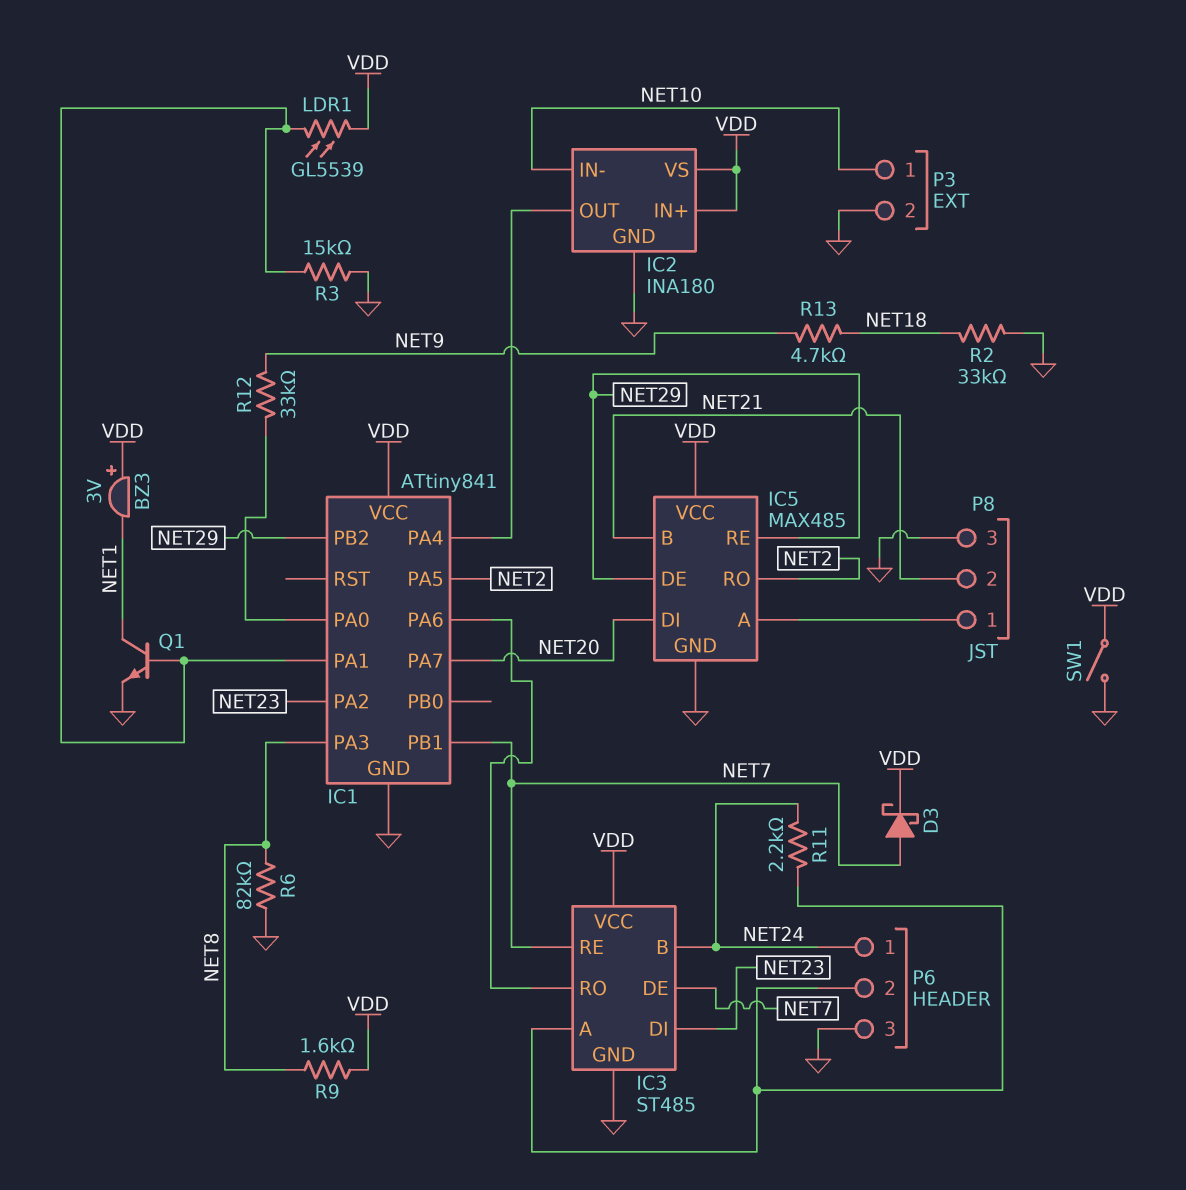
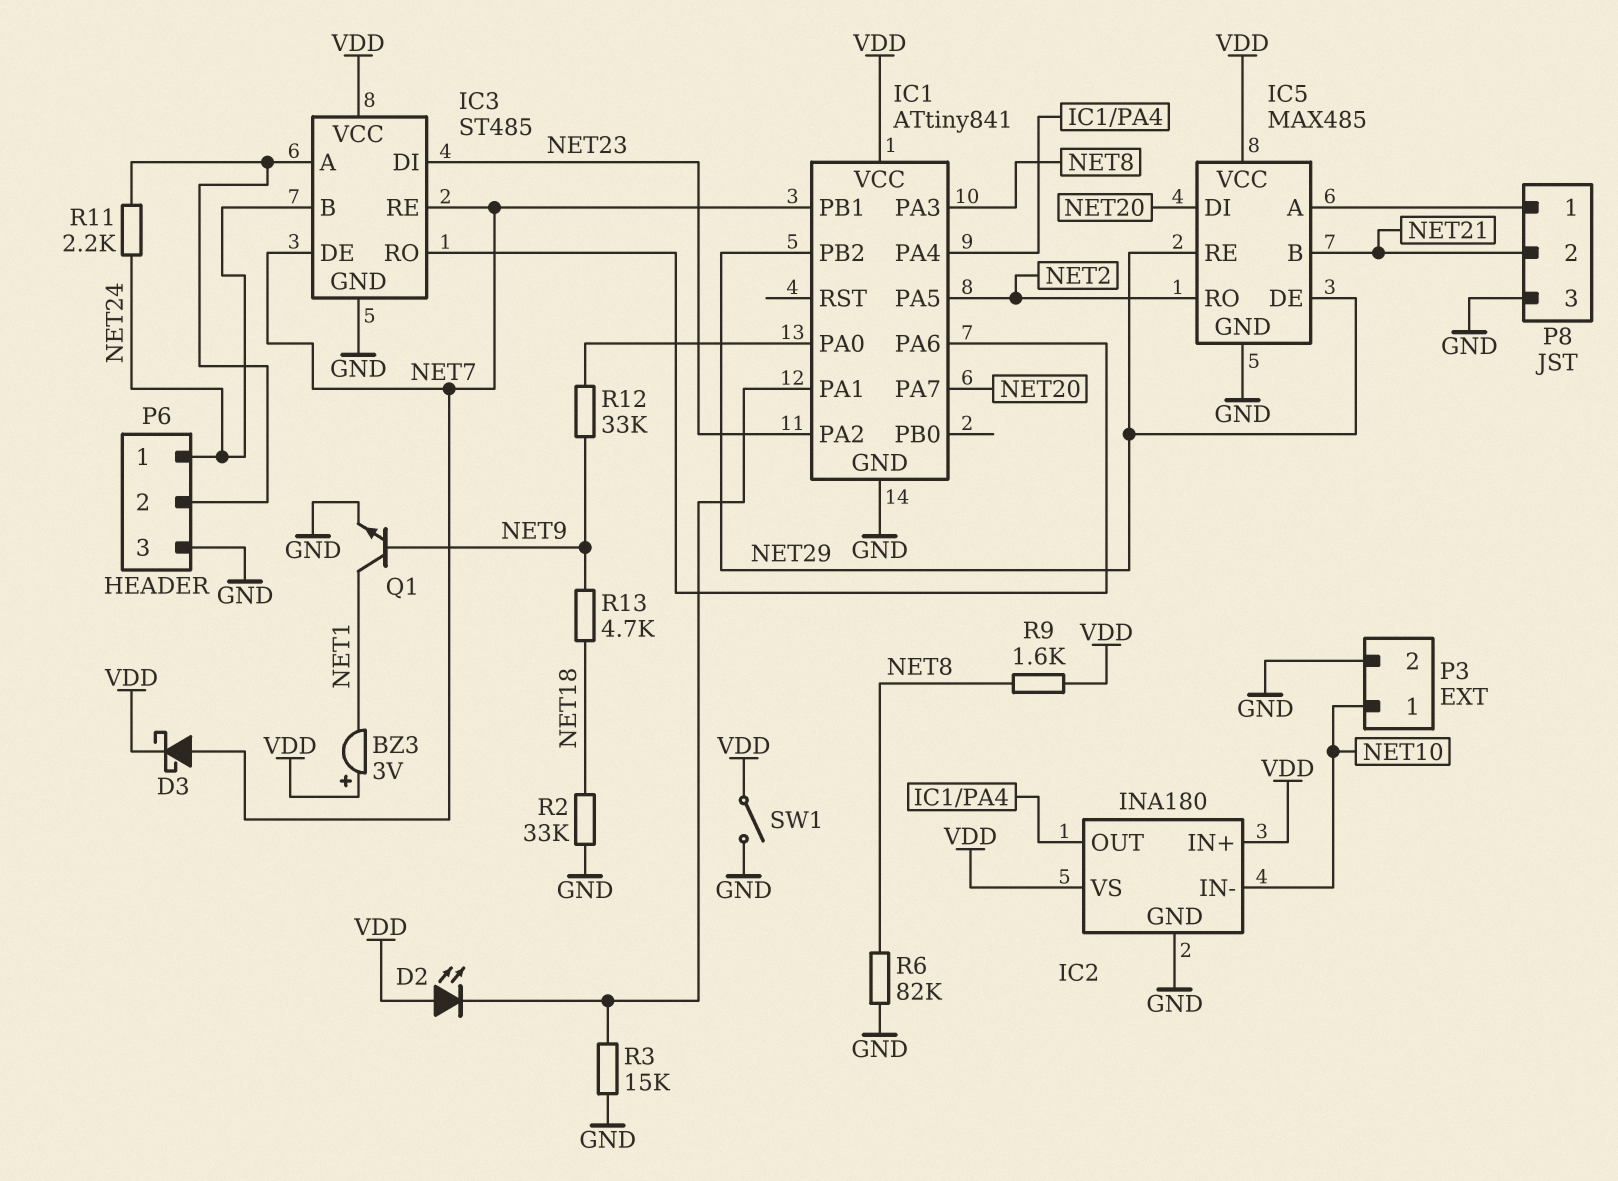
D2: none -> LED (A VDD, K IC1/PA1)
LDR1: GL5539 (IC1/PA1, VDD) -> none
Q1: NPN (B IC1/PA1, C NET1, E GND) -> NPN (B NET9, C NET1, E GND)

